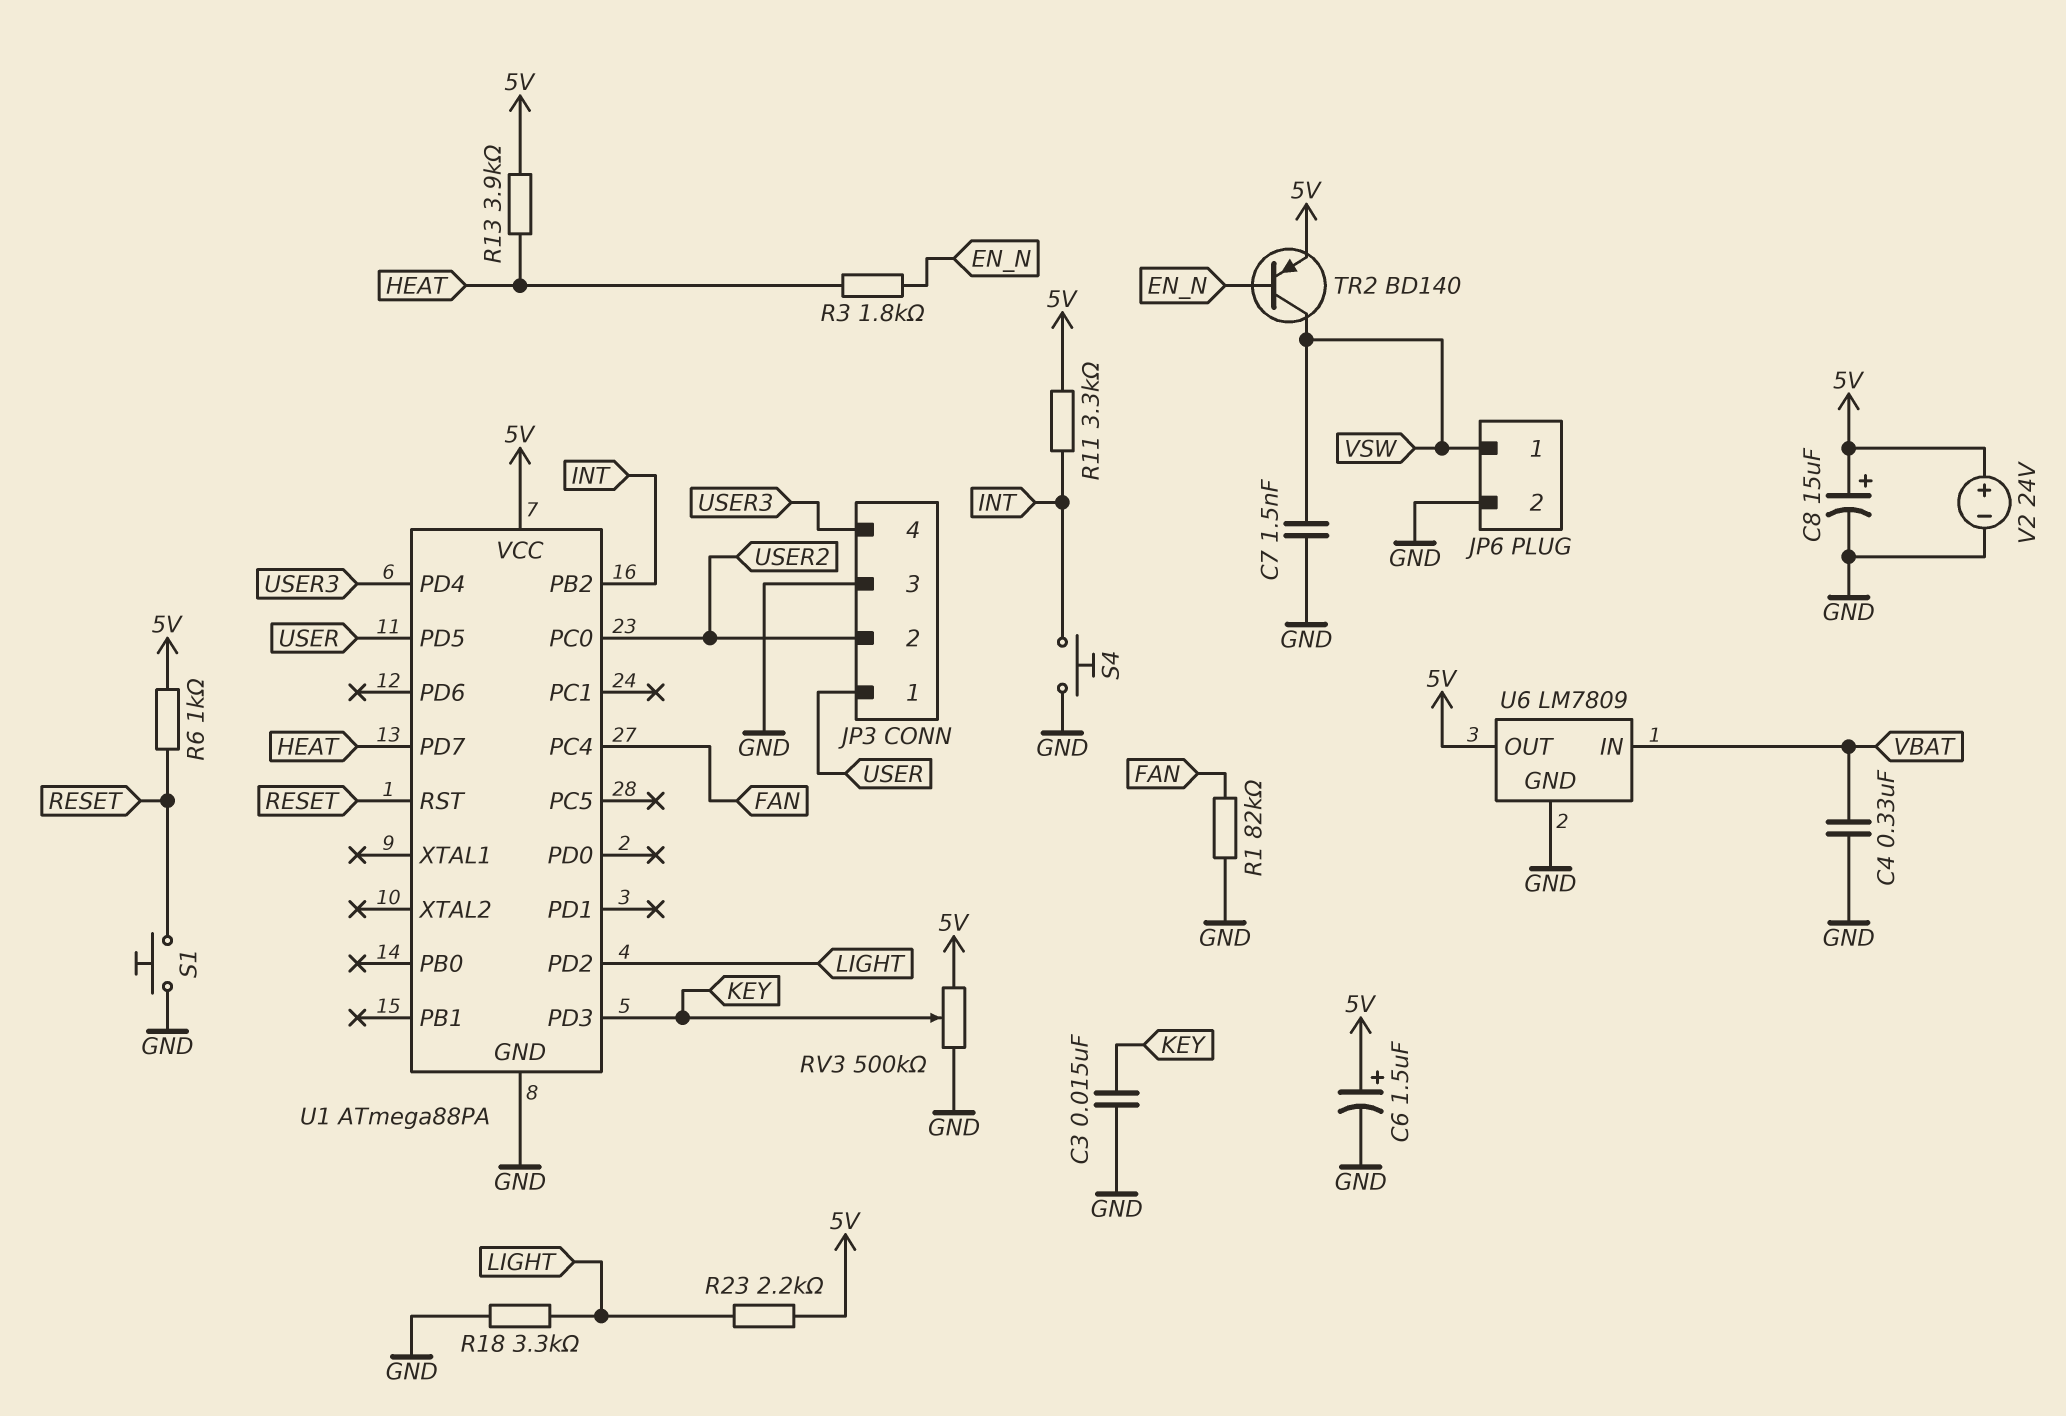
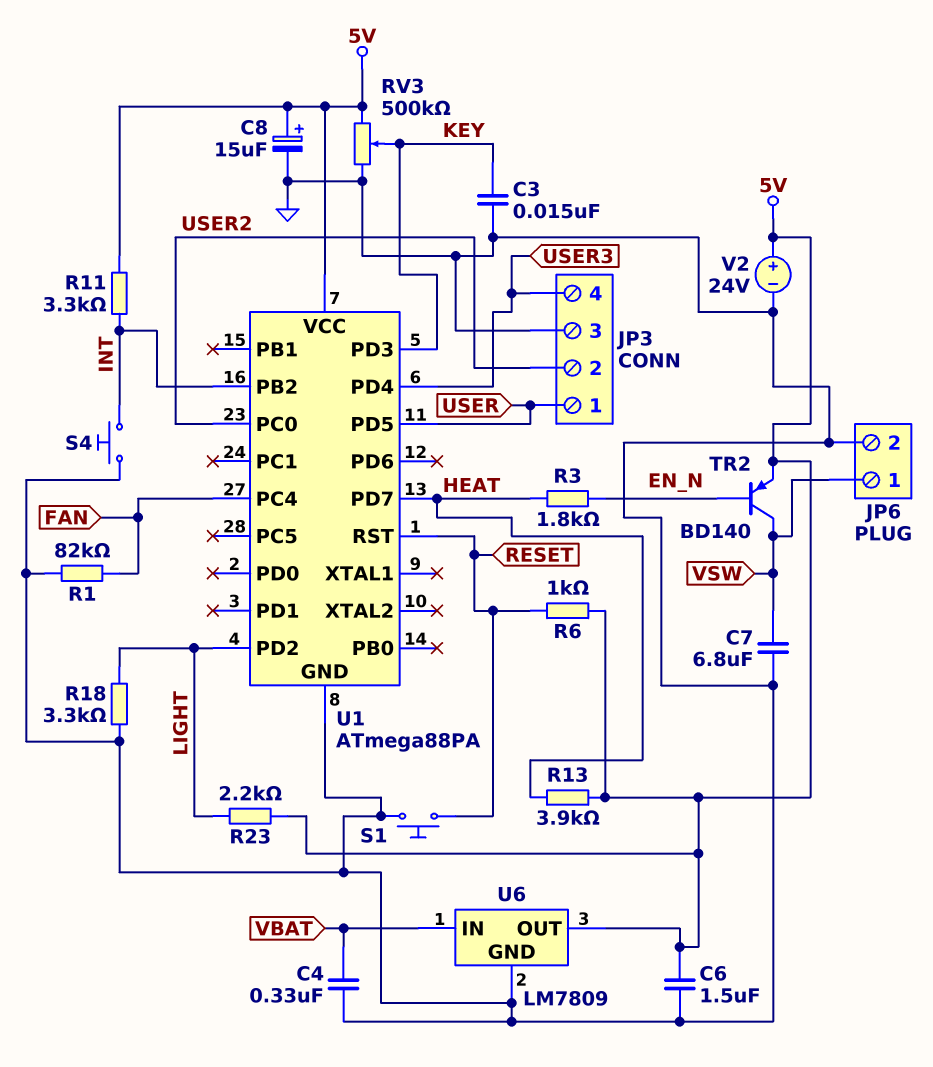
C6: 1.5uF (plus 5V, minus GND) -> 1.5uF (5V, GND)
C7: 1.5nF (GND, VSW) -> 6.8uF (GND, VSW)

